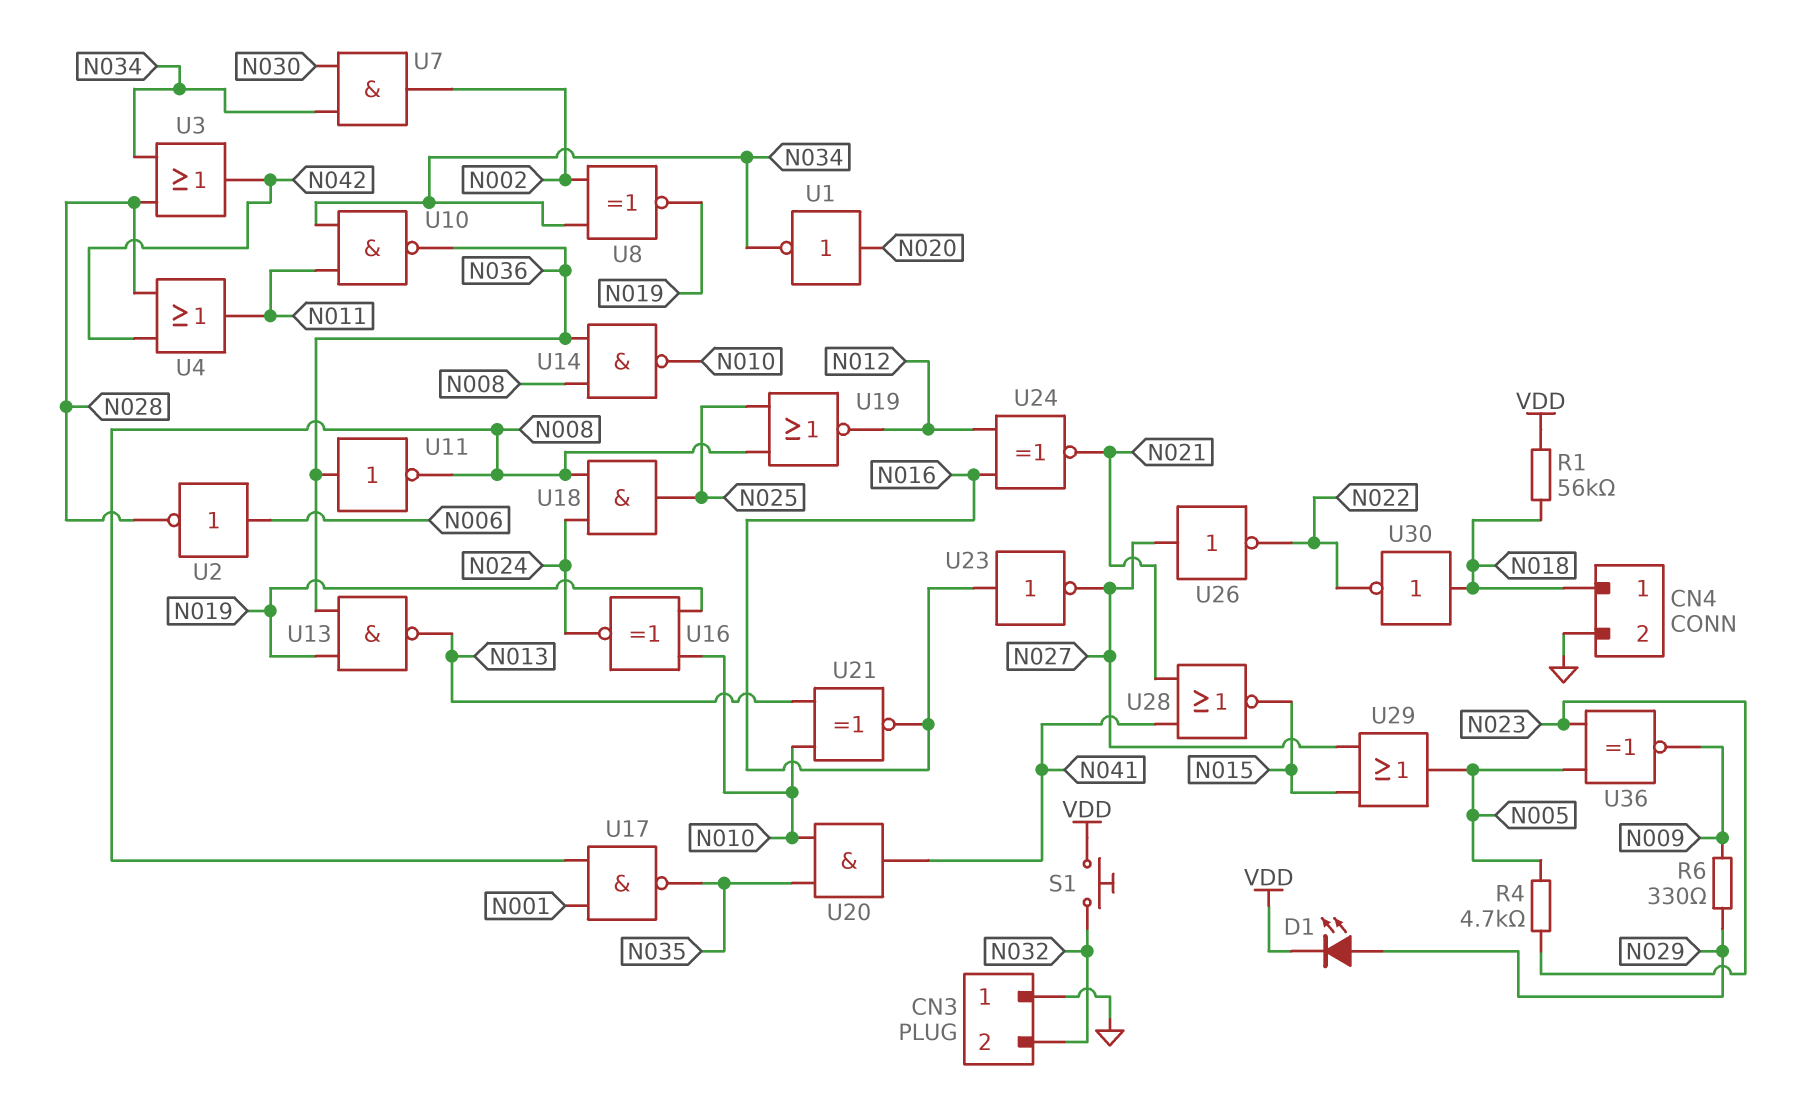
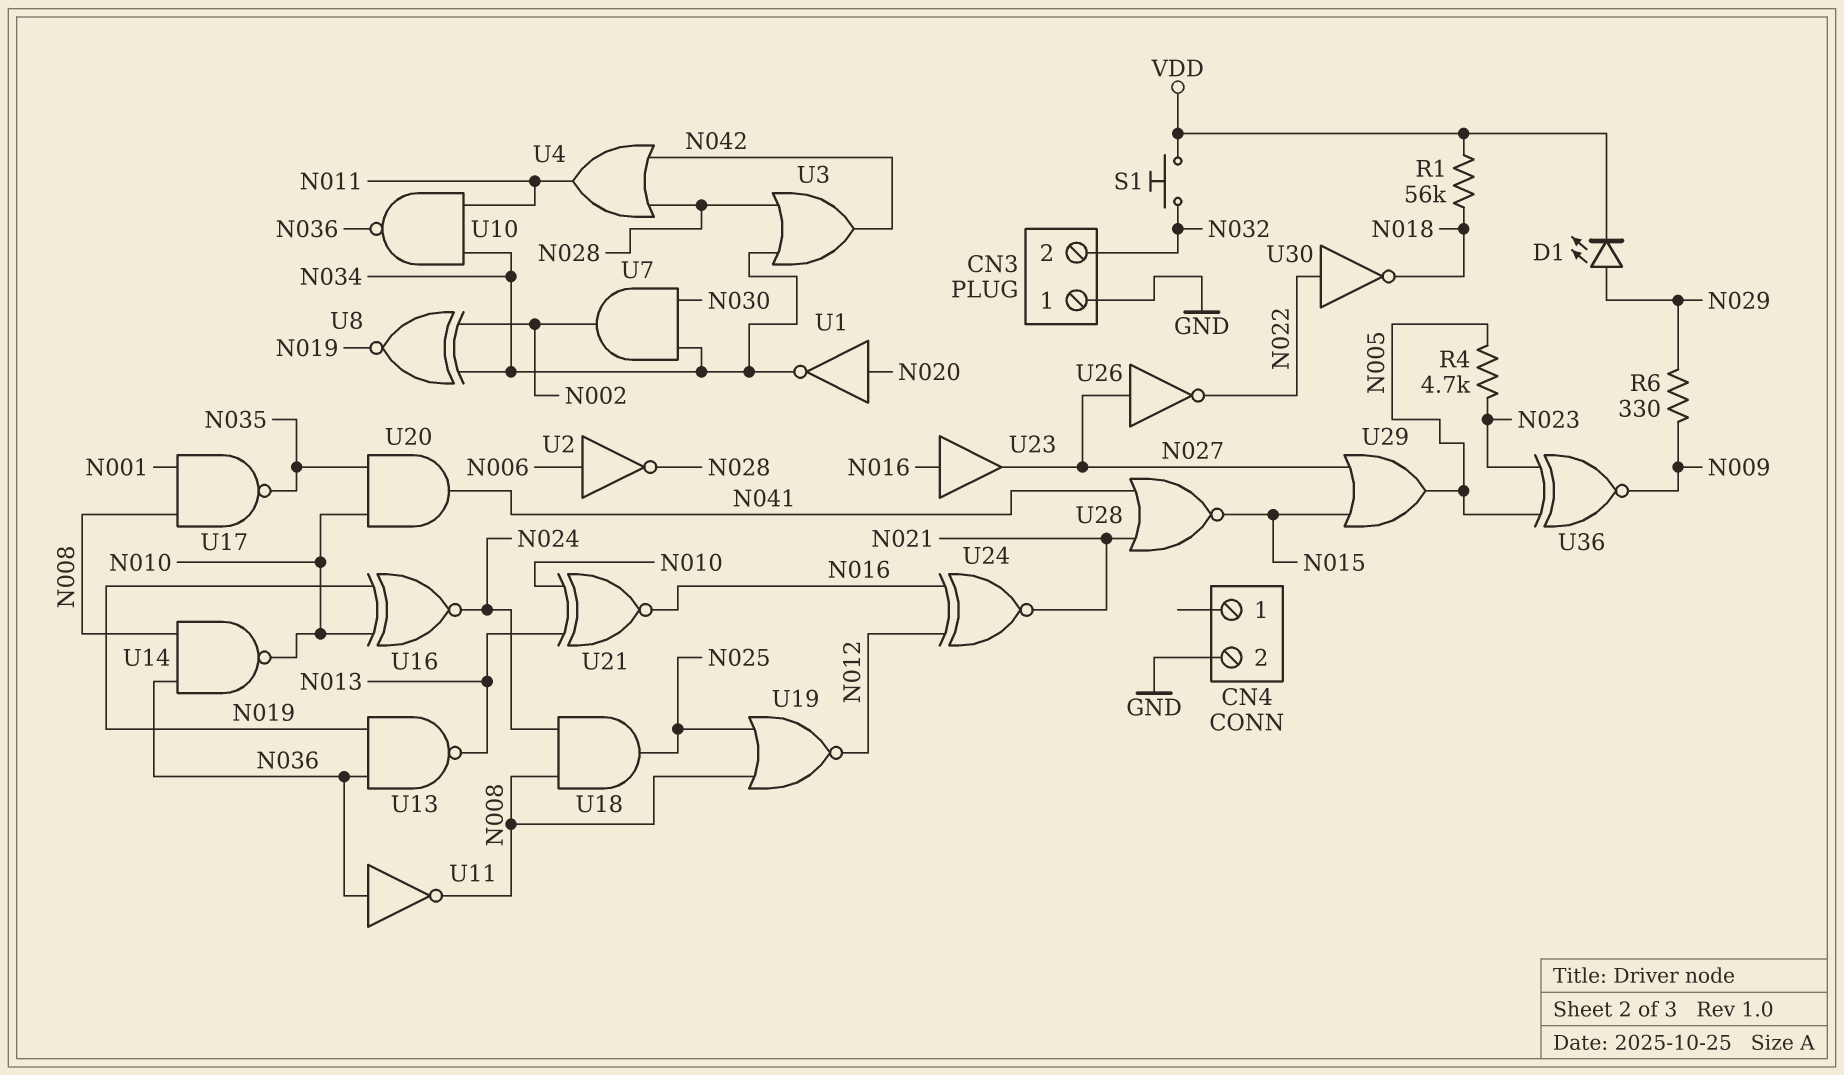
CN4 pin 1: N018 -> none
U23: NOT (in N016, out N027) -> buffer (in N016, out N027)
U30: NOT (in N018, out N022) -> NOT (in N022, out N018)

